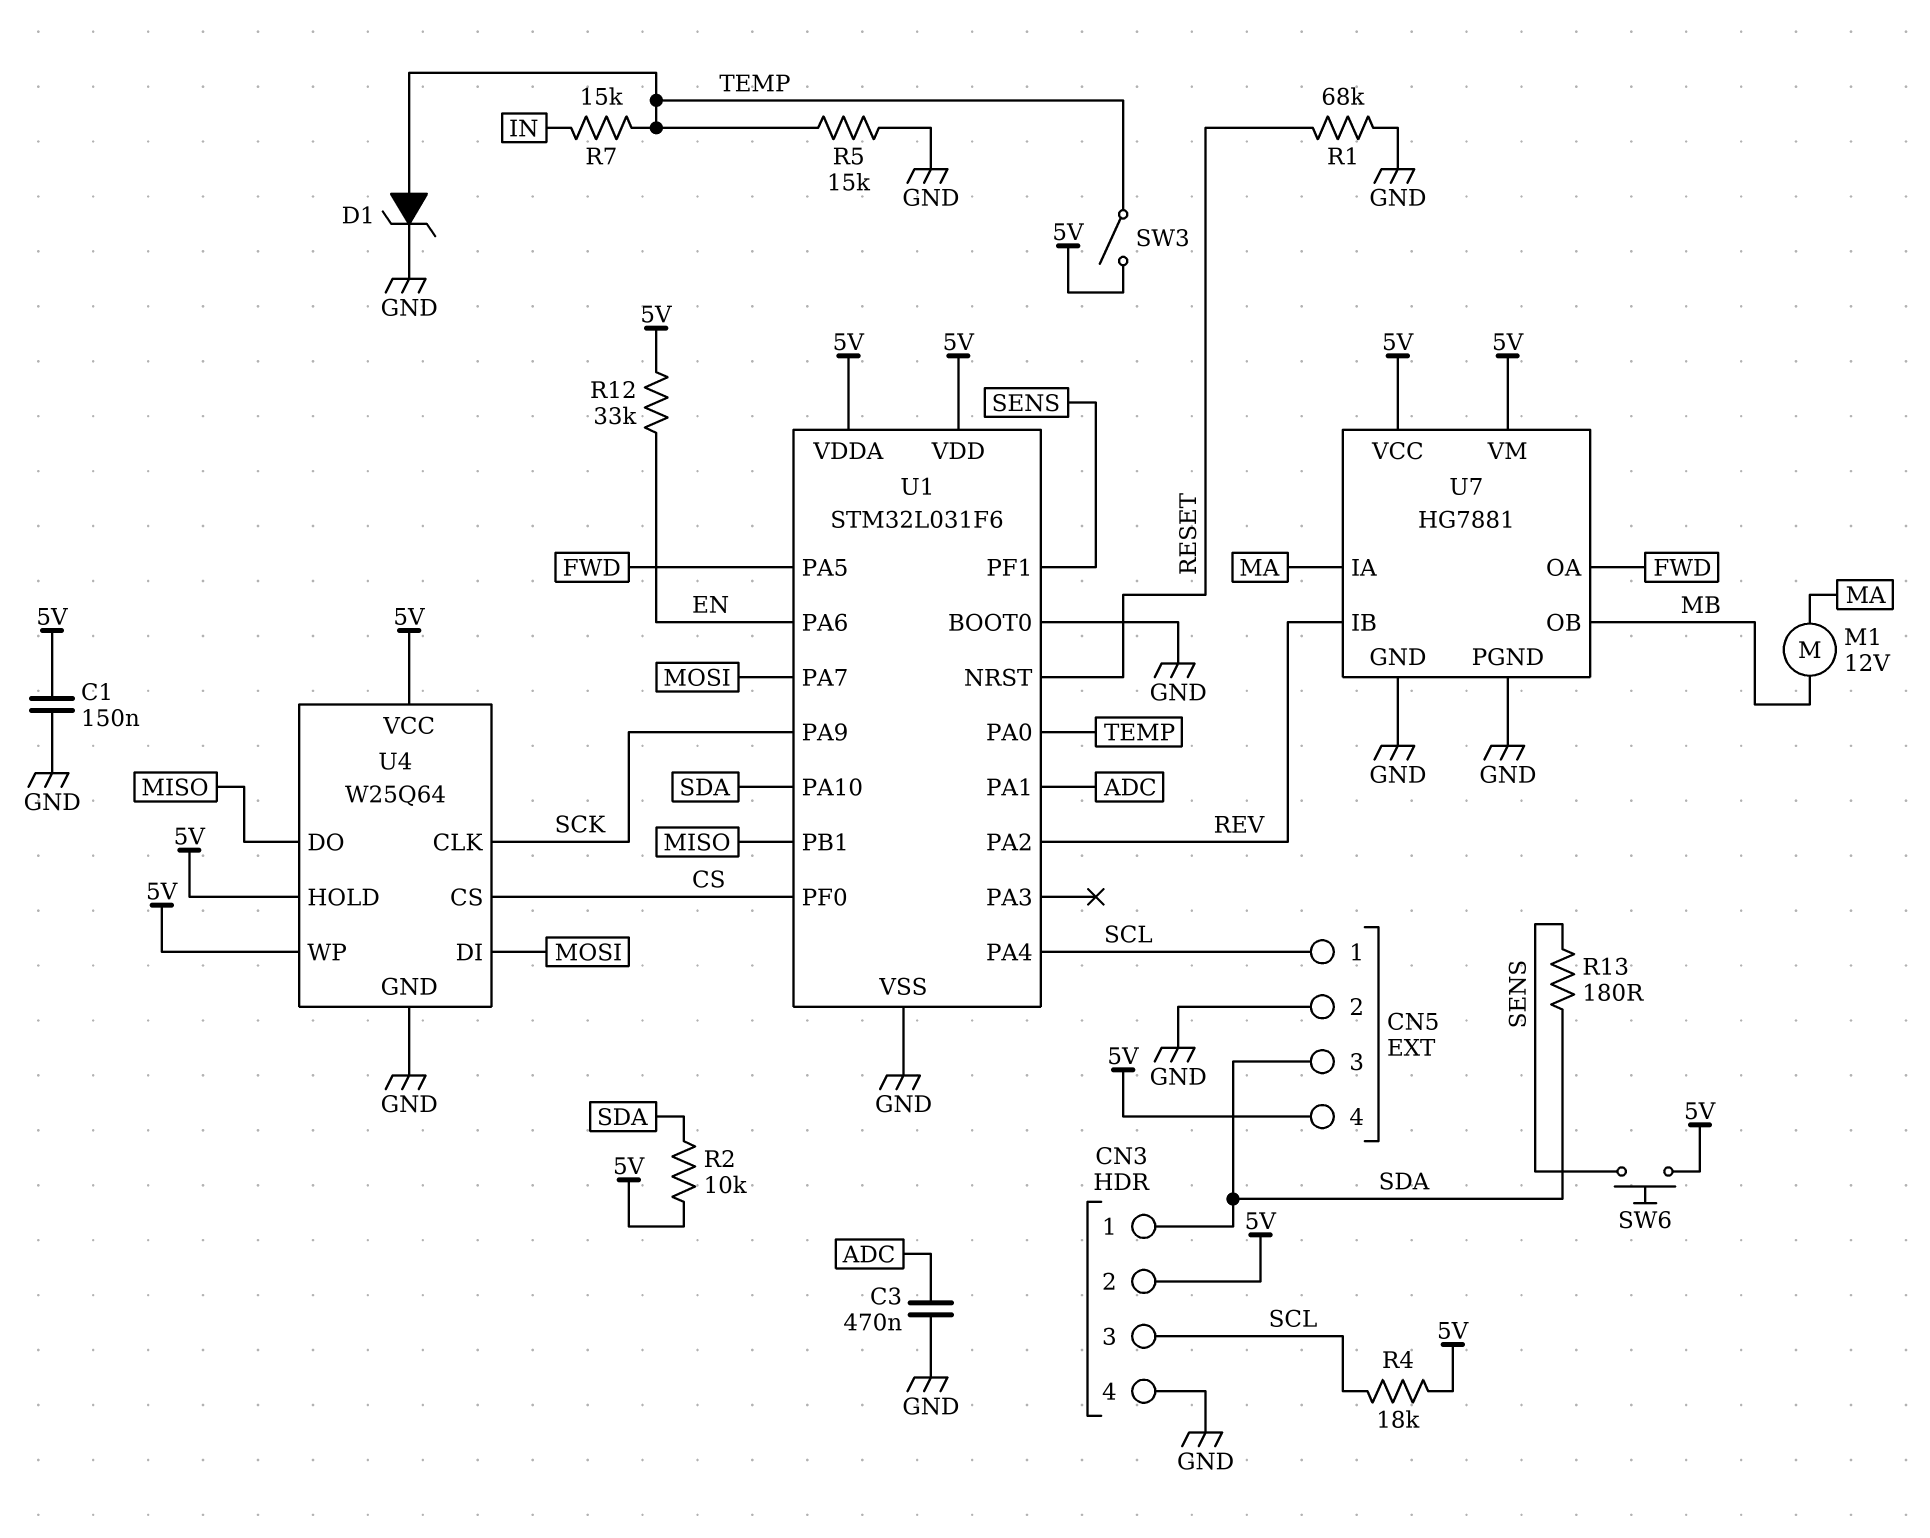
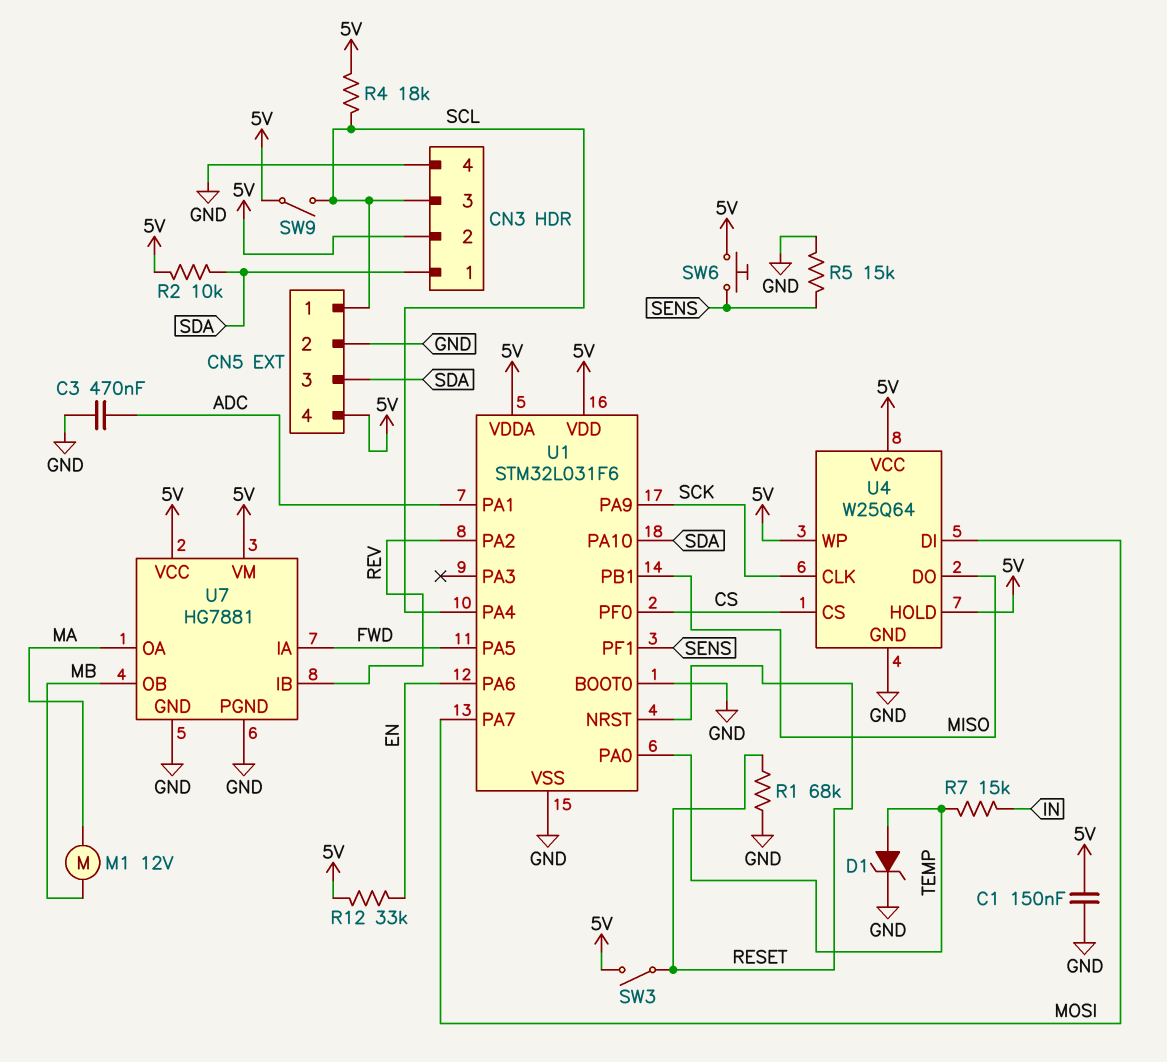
R5: 15k (GND, TEMP) -> 15k (GND, SENS)
R13: 180 (SDA, SENS) -> none
SW3: switch (5V, TEMP) -> switch (5V, RESET)
SW9: none -> switch (5V, SCL)
U7 pin IA: MA -> FWD
U7 pin OA: FWD -> MA

